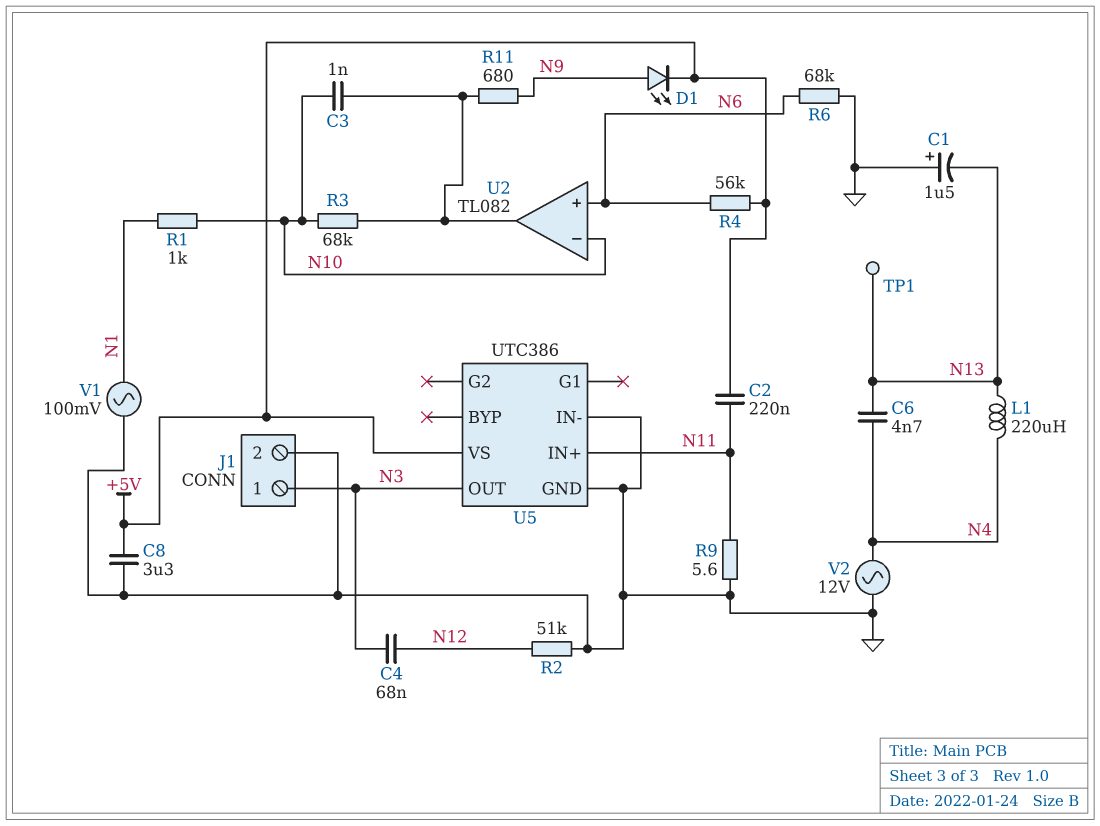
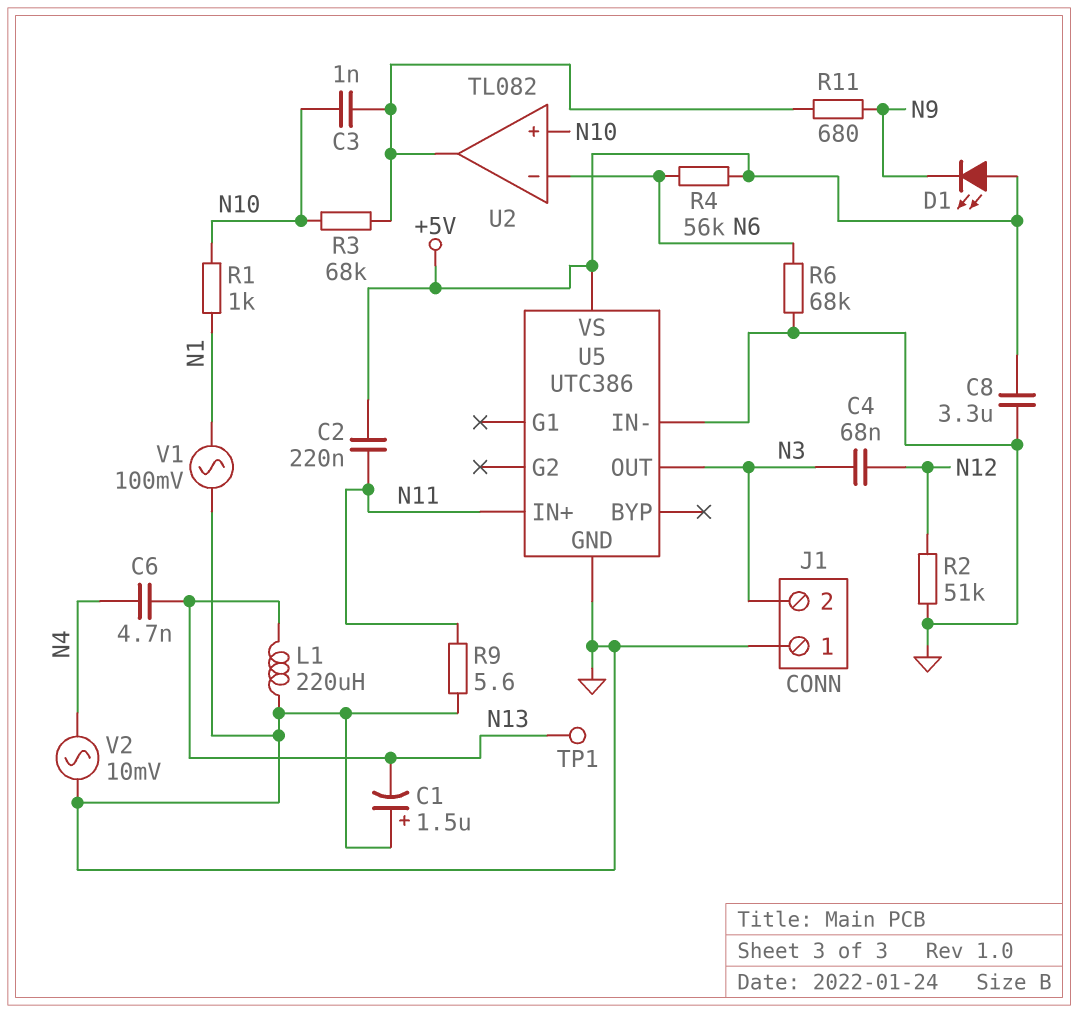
D1: LED (A N9, K +5V) -> LED (A +5V, K N9)
J1 pin 1: N3 -> GND
J1 pin 2: GND -> N3
L1: 220uH (N4, N13) -> 220uH (GND, N13)
U2 pin in+: N6 -> N10
U2 pin in-: N10 -> N6
V2: AC 12V (GND, N4) -> AC 10mV (GND, N4)

